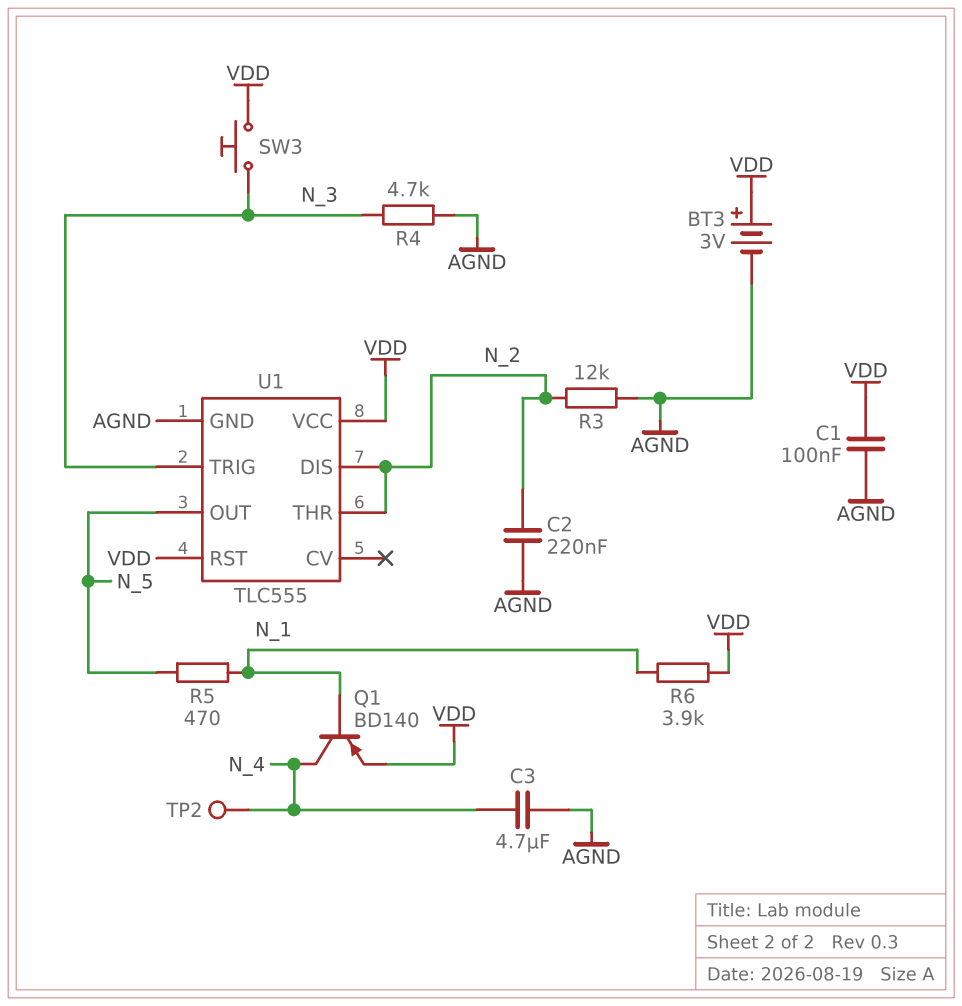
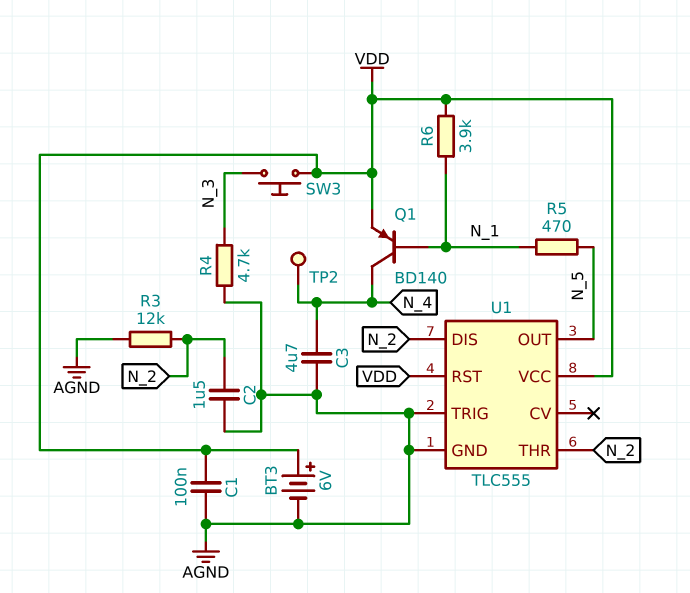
BT3: 3V (plus VDD, minus AGND) -> 6V (plus VDD, minus AGND)
C2: 220nF (AGND, N_2) -> 1.5uF (AGND, N_2)
U1 pin TRIG: N_3 -> AGND

